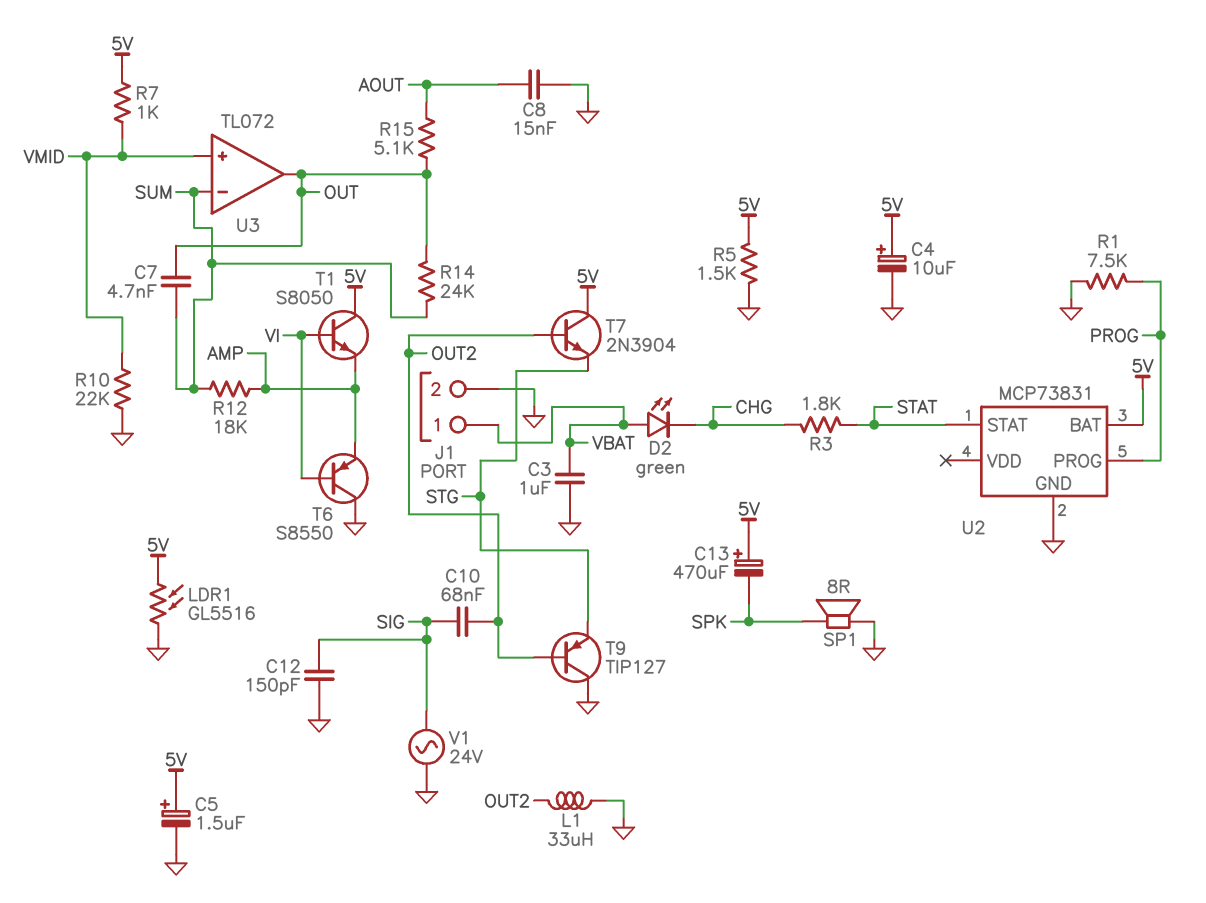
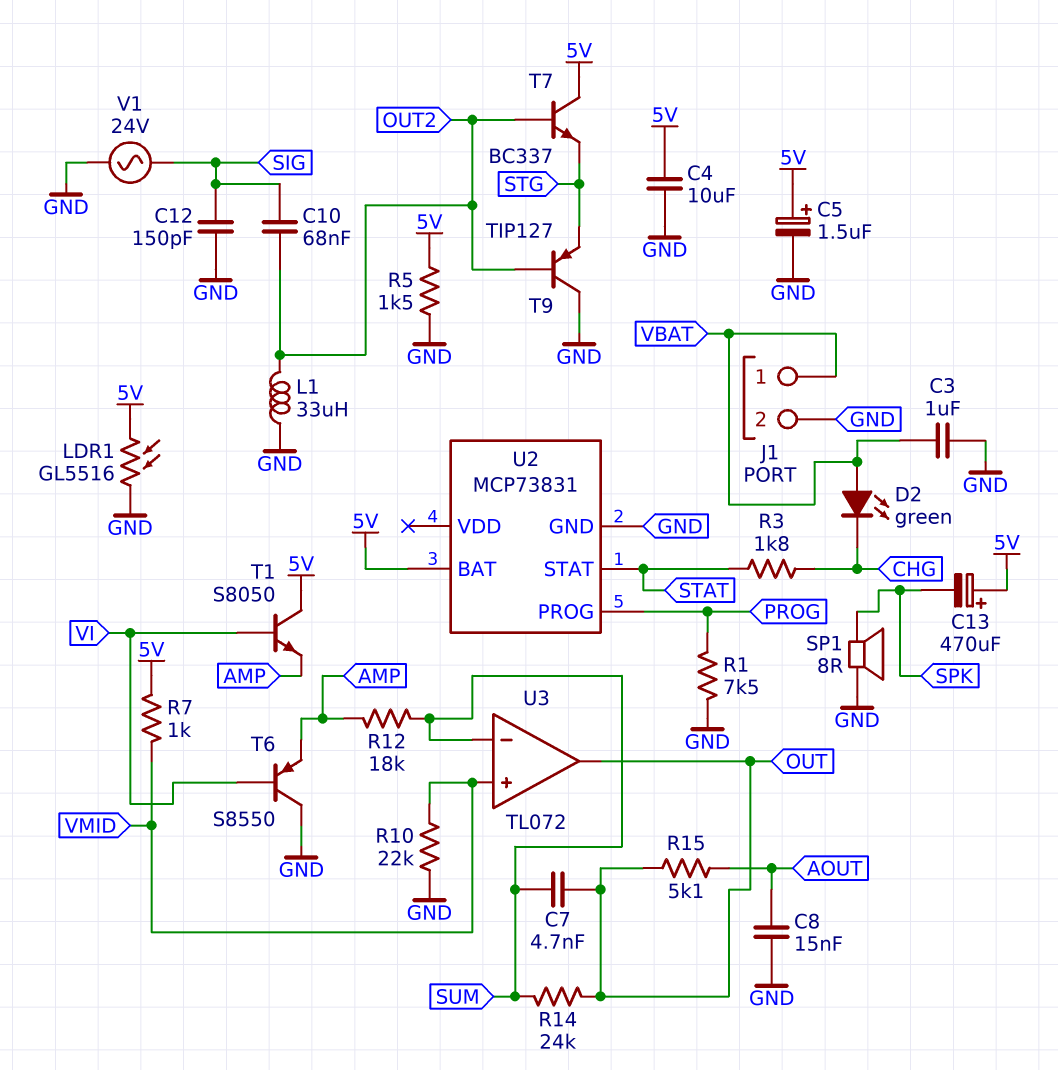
C4: 10uF (plus 5V, minus GND) -> 10uF (5V, GND)
T7: NPN 2N3904 (B OUT2, C 5V, E STG) -> NPN BC337 (B OUT2, C 5V, E STG)

